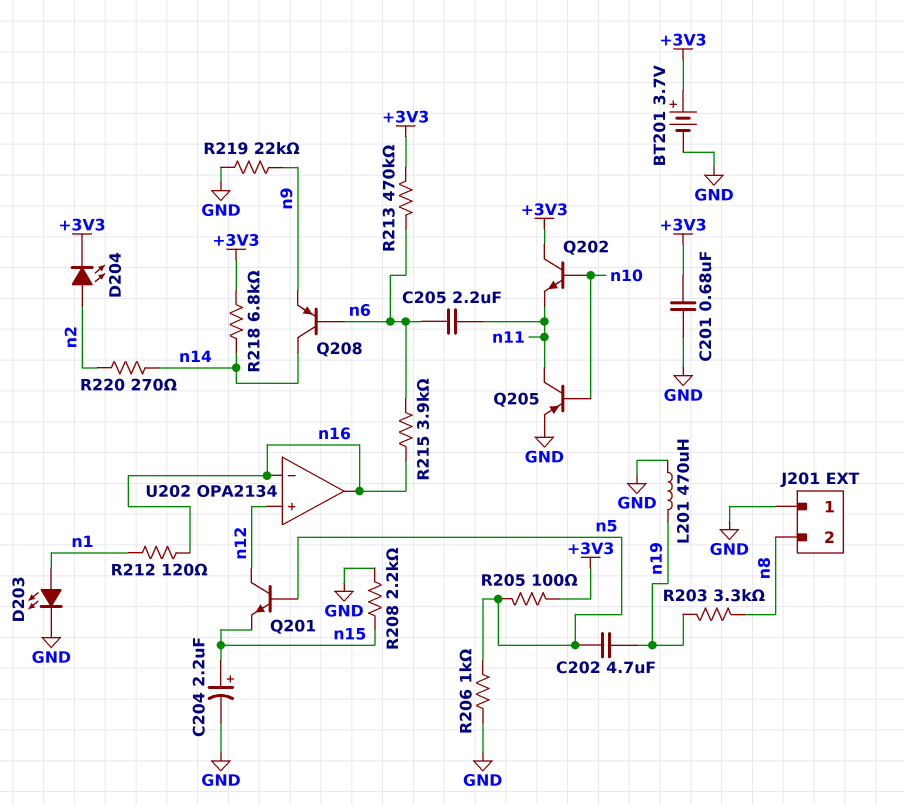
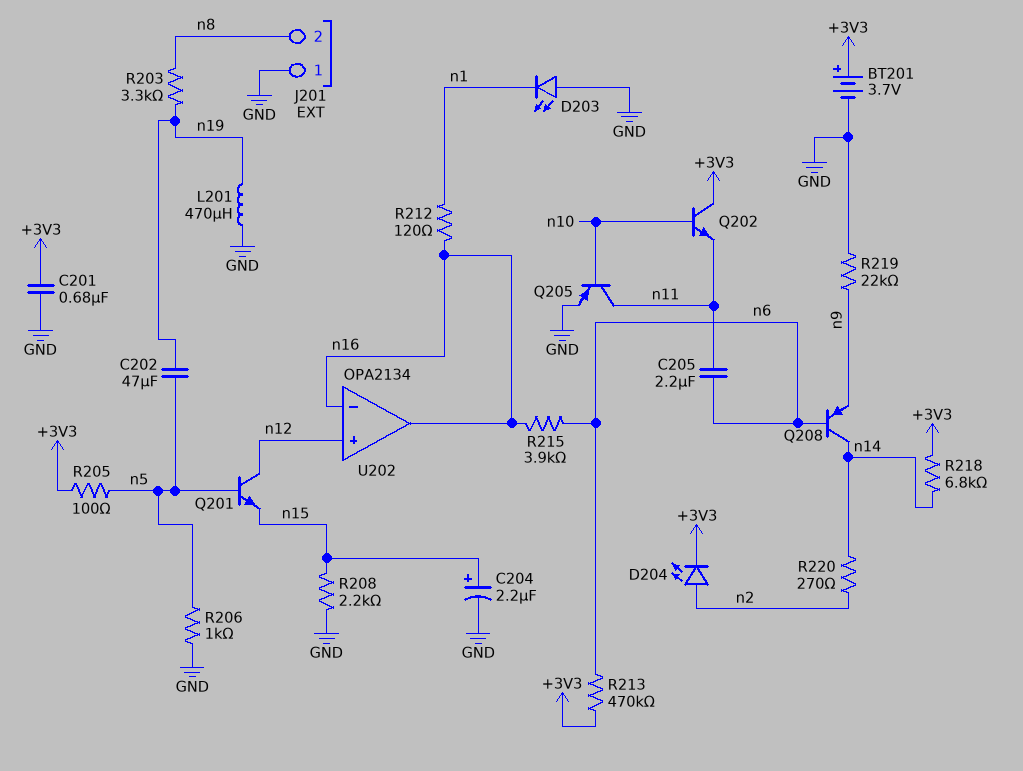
C202: 4.7uF (n5, n19) -> 47uF (n5, n19)
D203: LED (A n1, K GND) -> LED (A GND, K n1)

